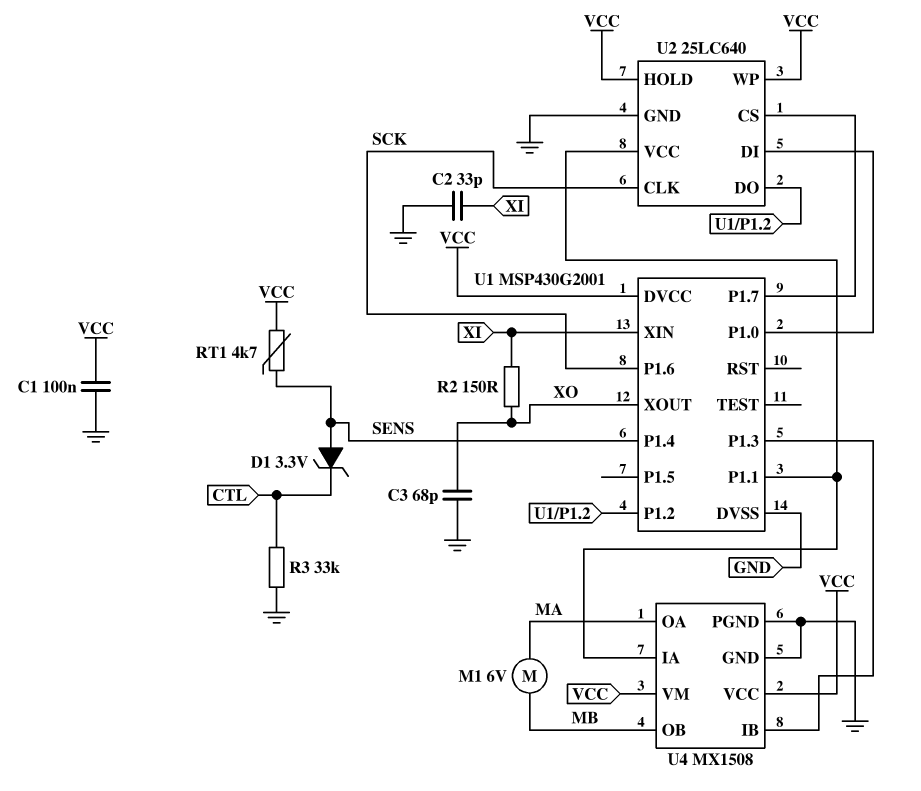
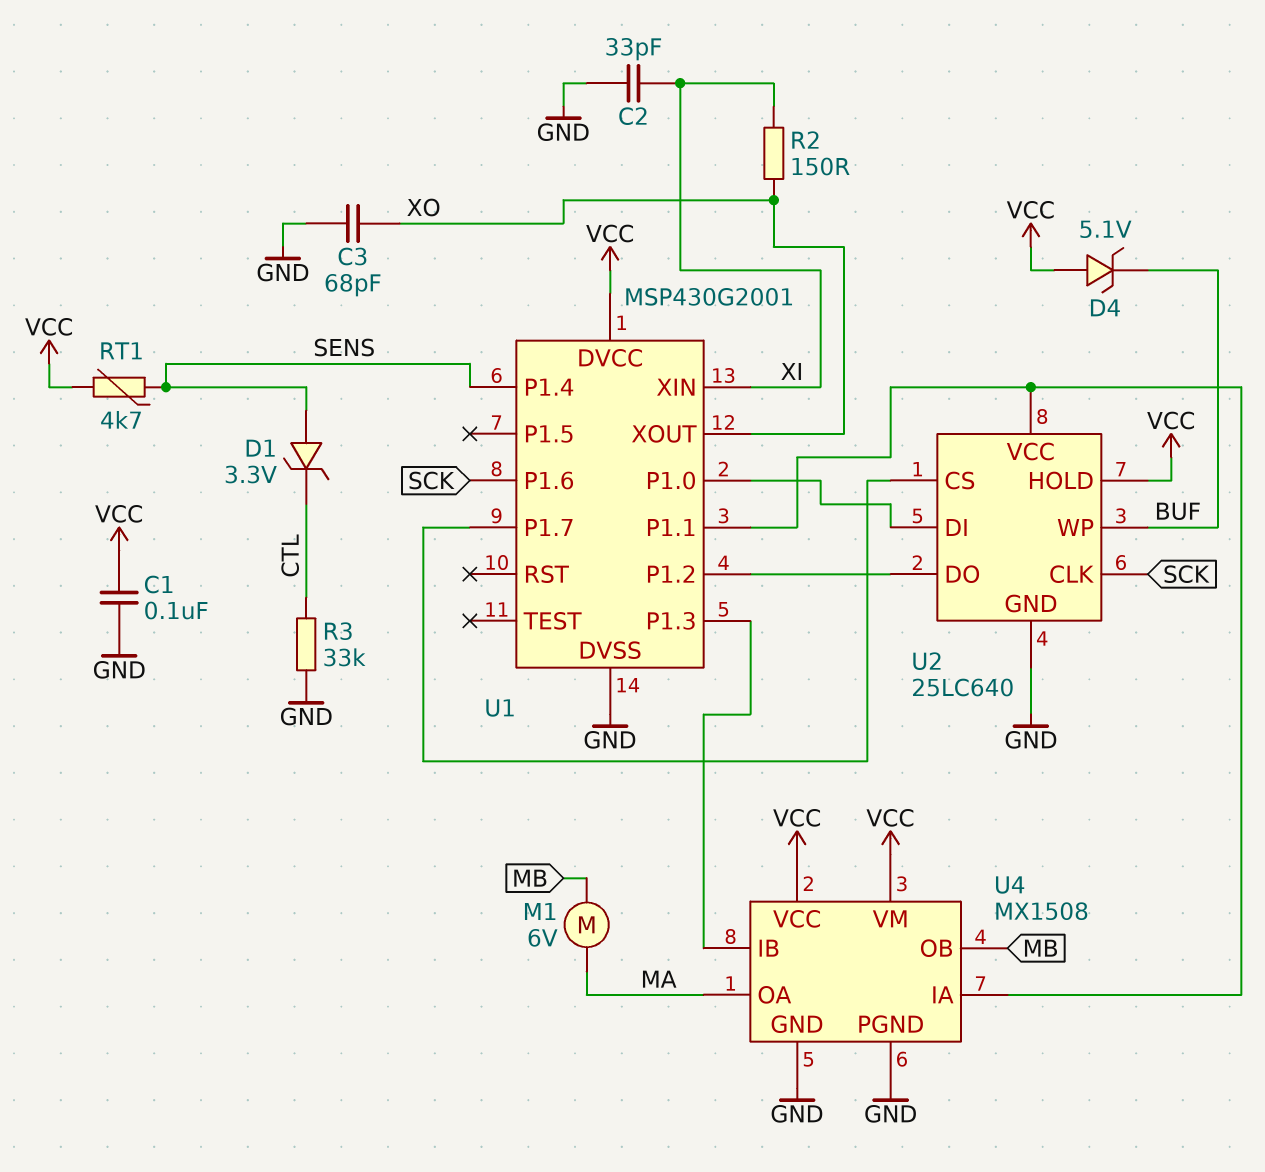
D4: none -> zener 5.1V (A VCC, K BUF)
U2 pin WP: VCC -> BUF

